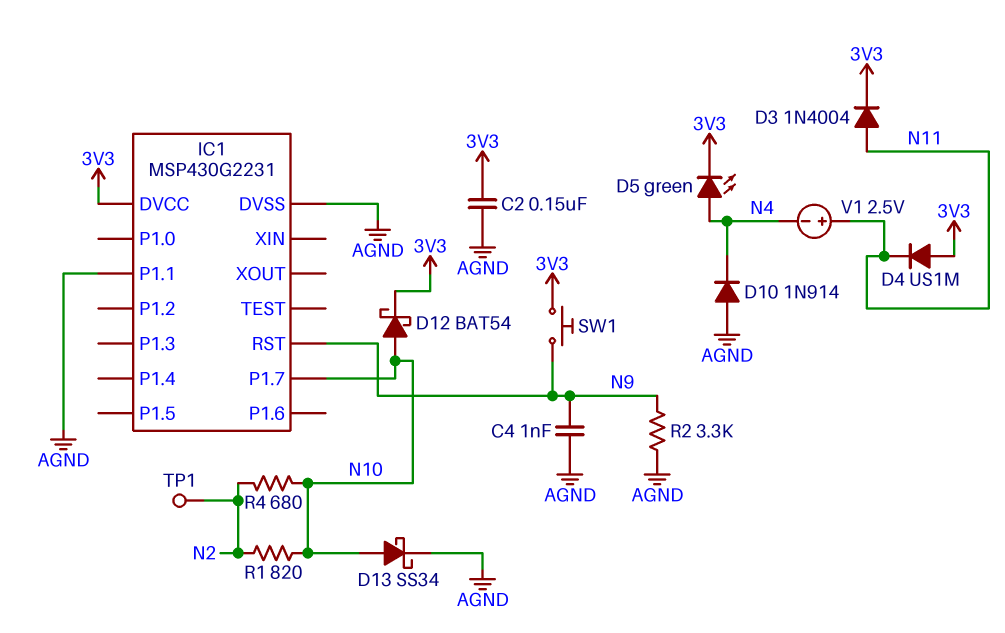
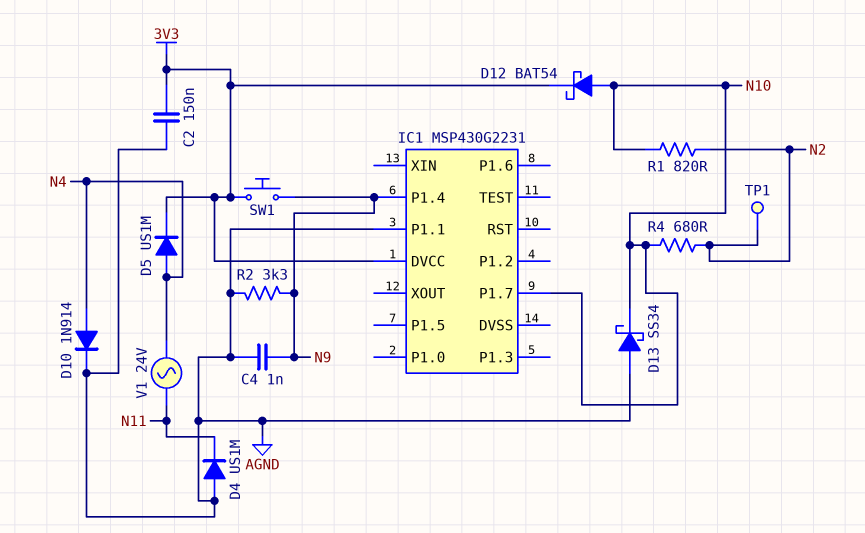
D3: diode 1N4004 (A N11, K 3V3) -> none
D4: diode US1M (A 3V3, K N11) -> diode US1M (A AGND, K N11)
D5: LED green (A N4, K 3V3) -> diode US1M (A N4, K 3V3)
D10: diode 1N914 (A AGND, K N4) -> diode 1N914 (A N4, K AGND)
D13: schottky SS34 (A N10, K AGND) -> schottky SS34 (A AGND, K N10)
IC1 pin DVSS: AGND -> none
IC1 pin P1.4: none -> N9
IC1 pin RST: N9 -> none
V1: 2.5V (plus N11, minus N4) -> AC 24V (N4, N11)

